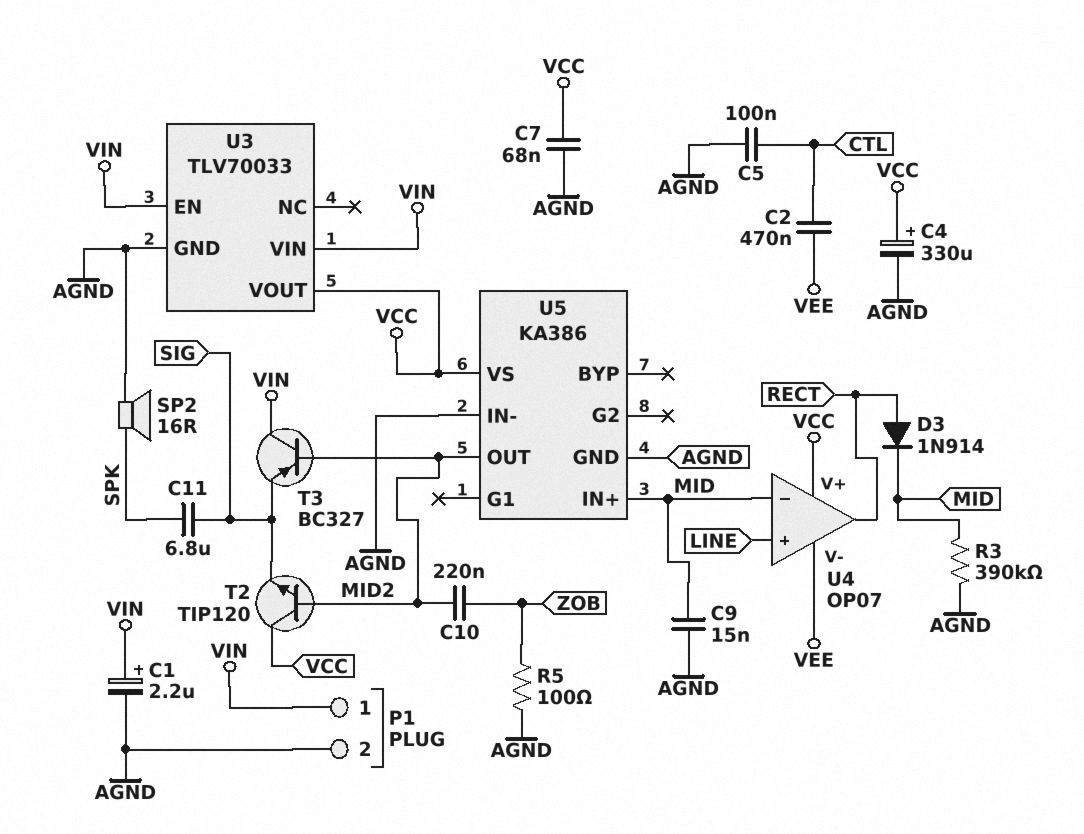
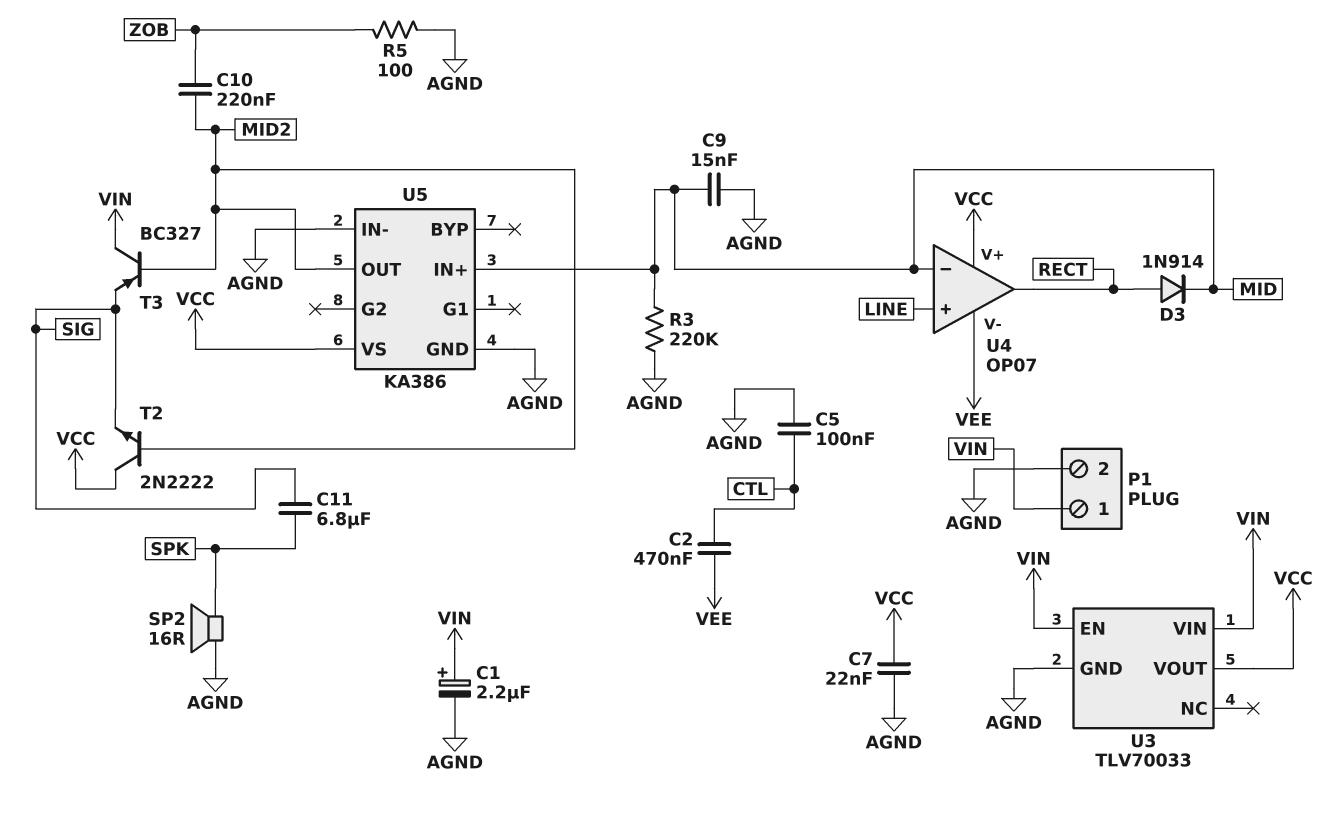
C4: 330uF (plus VCC, minus AGND) -> none
C7: 68nF (AGND, VCC) -> 22nF (AGND, VCC)
R3: 390k (AGND, MID) -> 220k (AGND, MID)
T2: NPN TIP120 (B MID2, C VCC, E SIG) -> NPN 2N2222 (B MID2, C VCC, E SIG)

